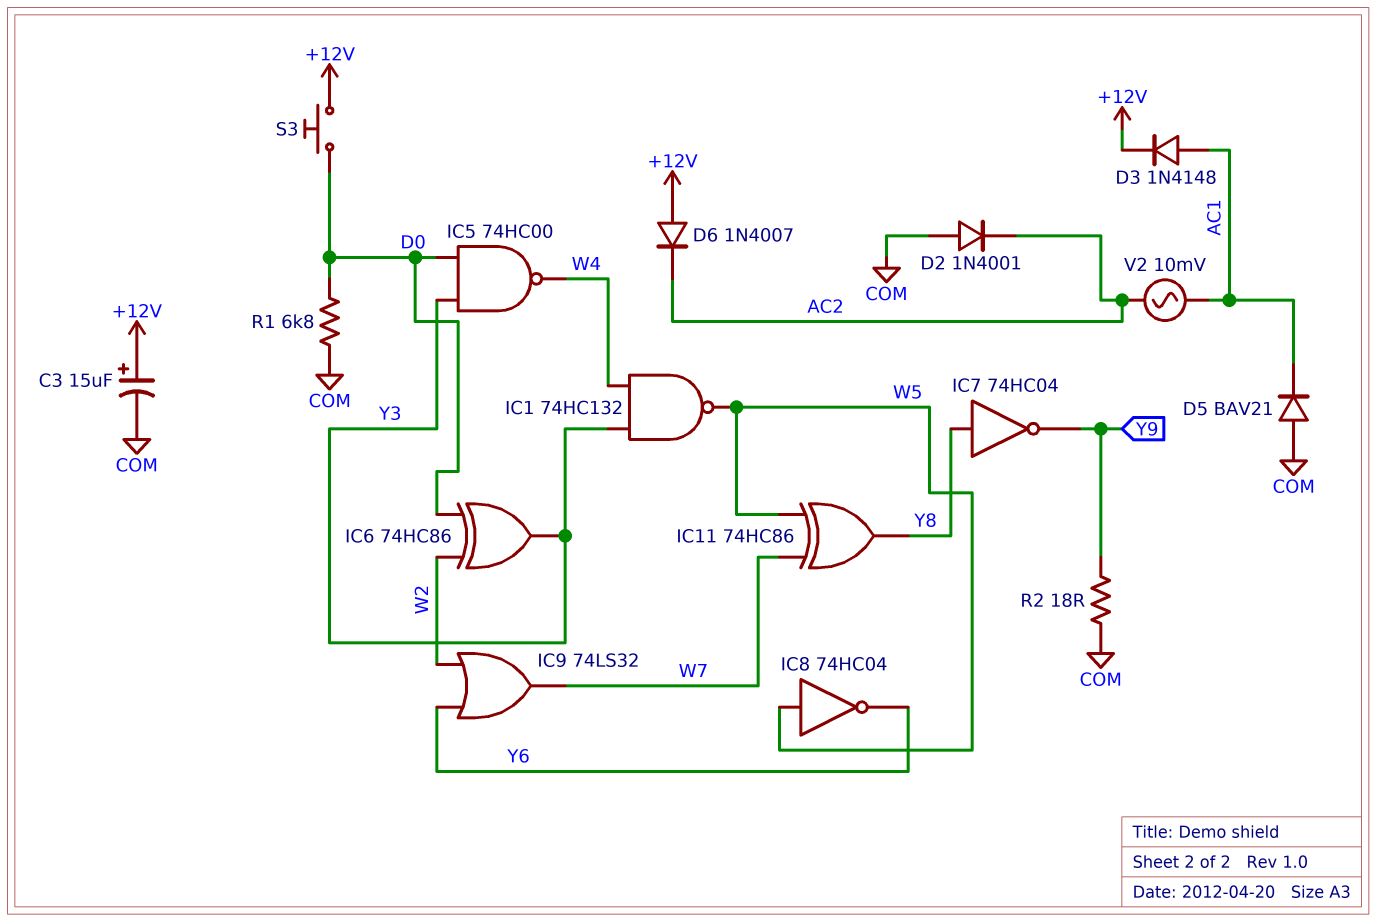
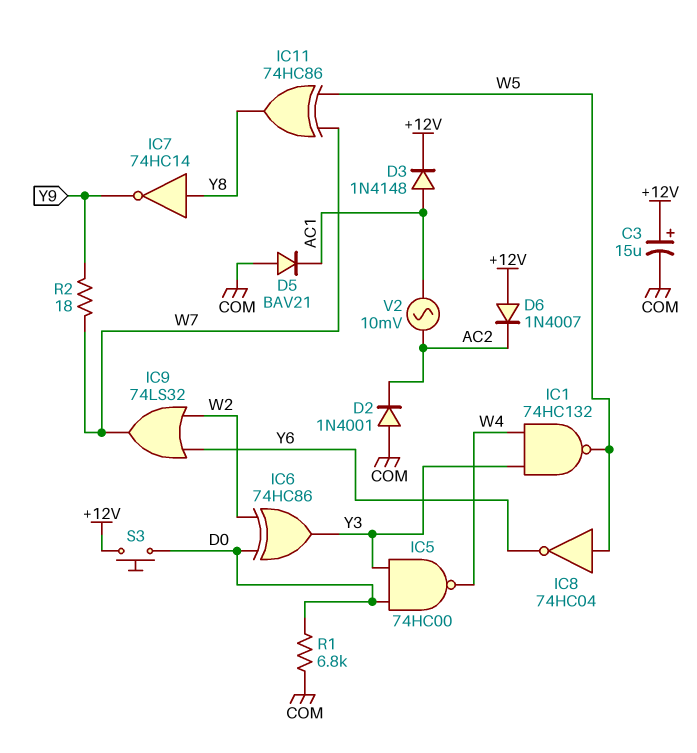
IC7: NOT 74HC04 (in Y8, out Y9) -> NOT 74HC14 (in Y8, out Y9)
R2: 18 (COM, Y9) -> 18 (W7, Y9)

